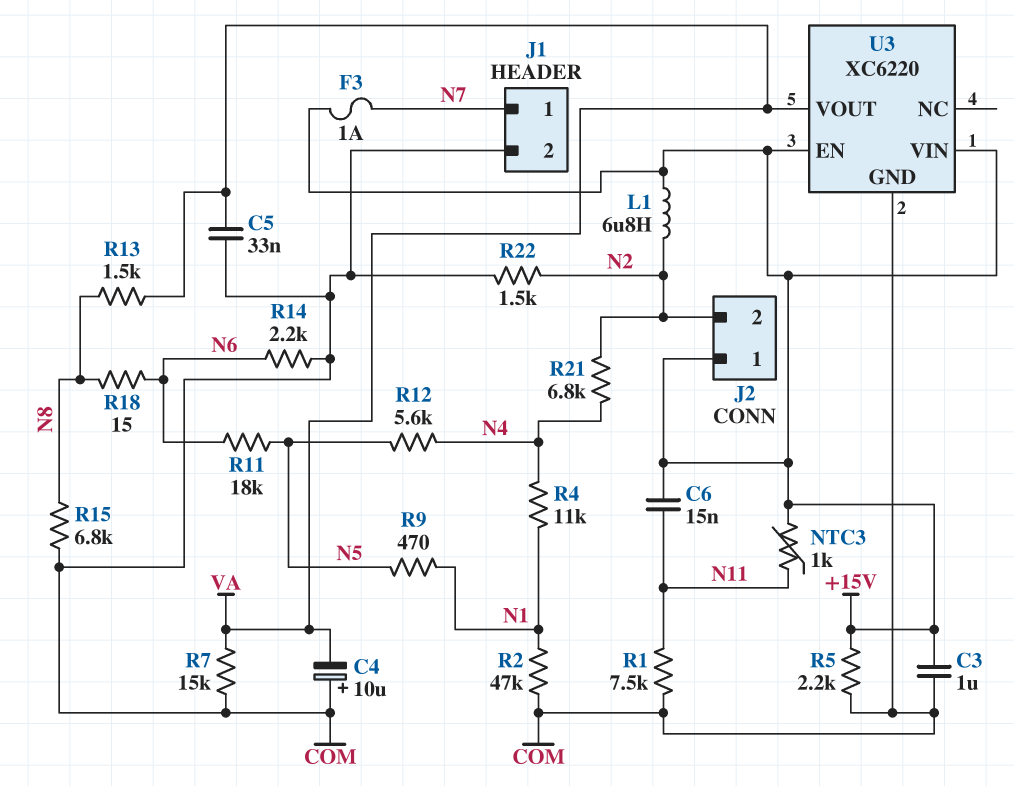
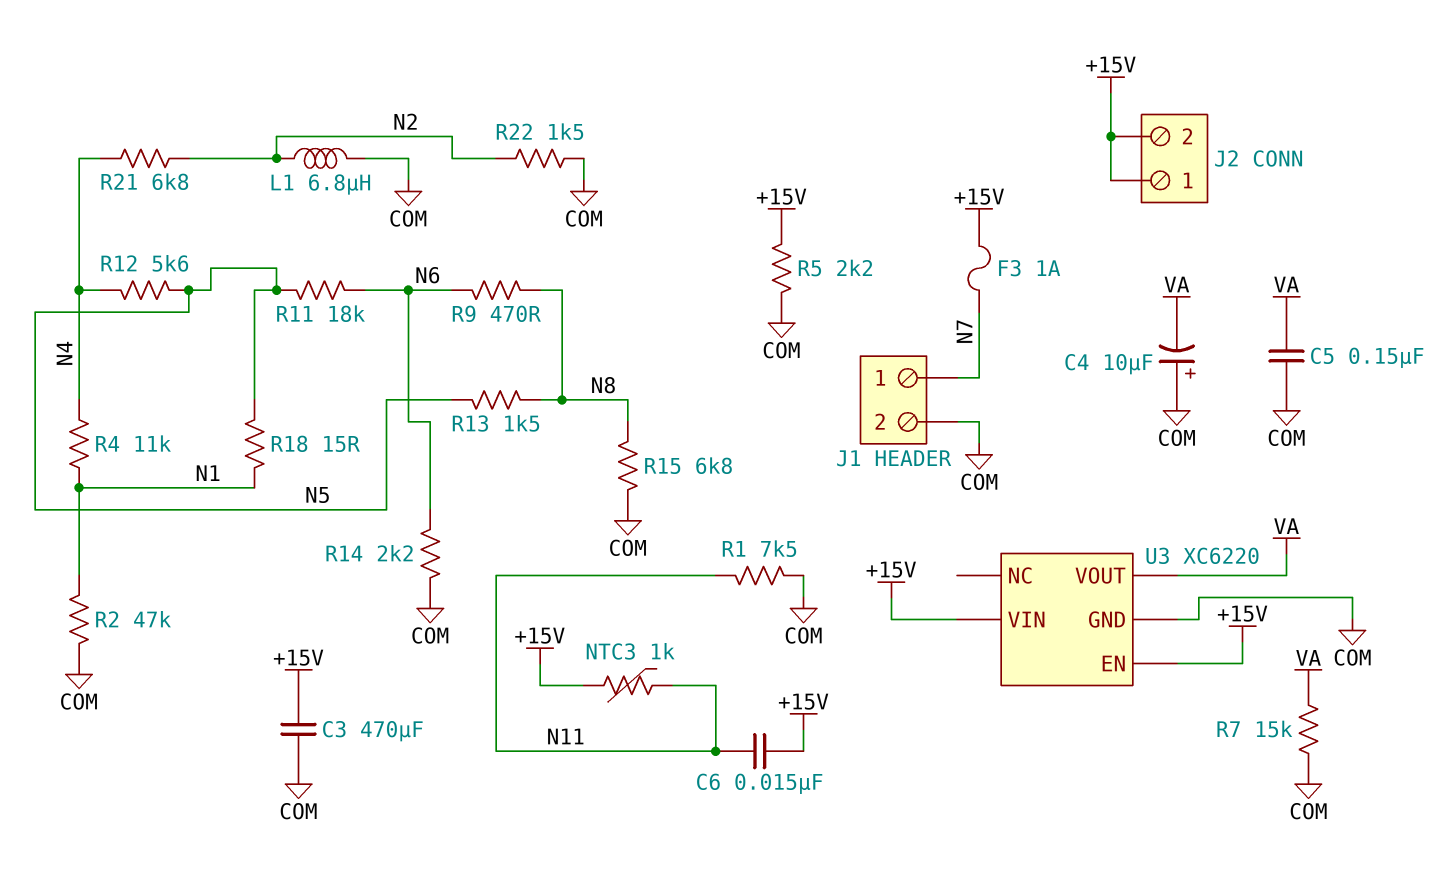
C3: 1uF (+15V, COM) -> 470uF (+15V, COM)
C5: 33nF (COM, VA) -> 150nF (COM, VA)
J2 pin 2: N2 -> +15V
L1: 6.8uH (+15V, N2) -> 6.8uH (COM, N2)
R9: 470 (N1, N5) -> 470 (N6, N8)
R13: 1.5k (N8, VA) -> 1.5k (N5, N8)
R18: 15 (N6, N8) -> 15 (N1, N5)

